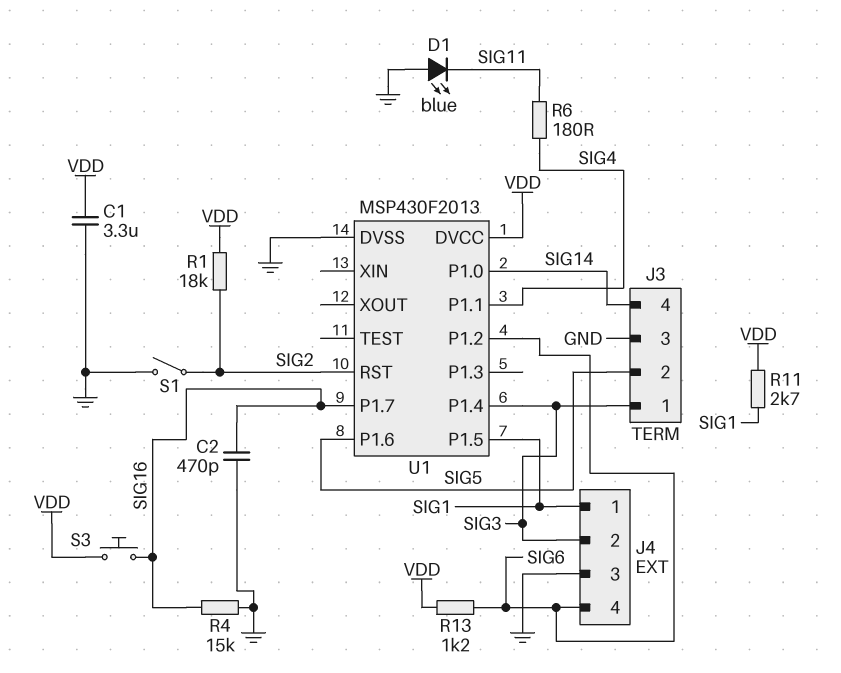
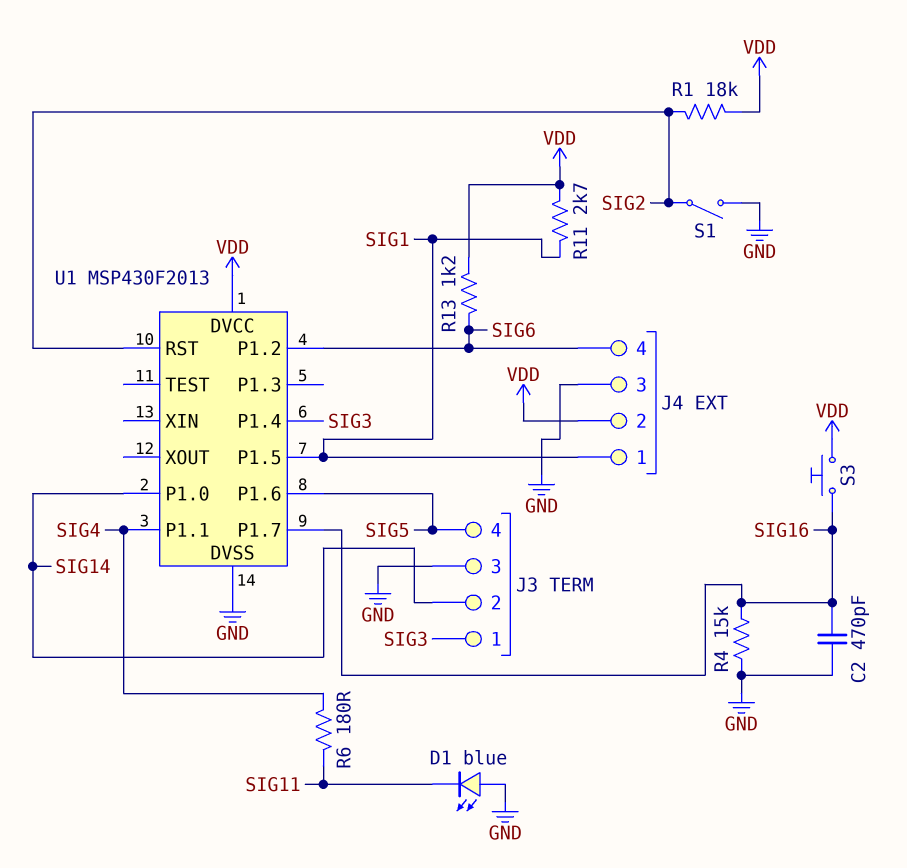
C1: 3.3uF (GND, VDD) -> none
J3 pin 2: SIG5 -> SIG14
J3 pin 4: SIG14 -> SIG5
J4 pin 2: SIG3 -> VDD

